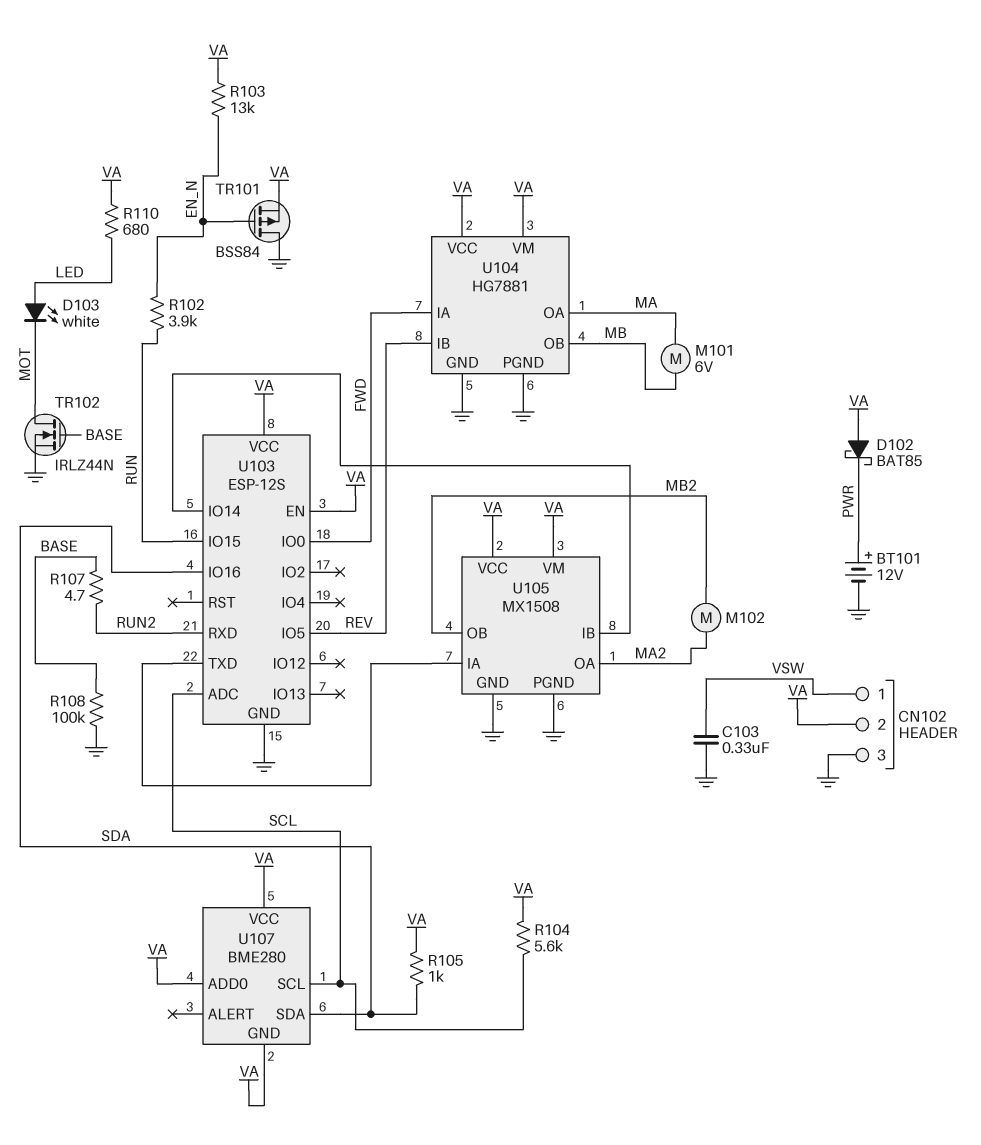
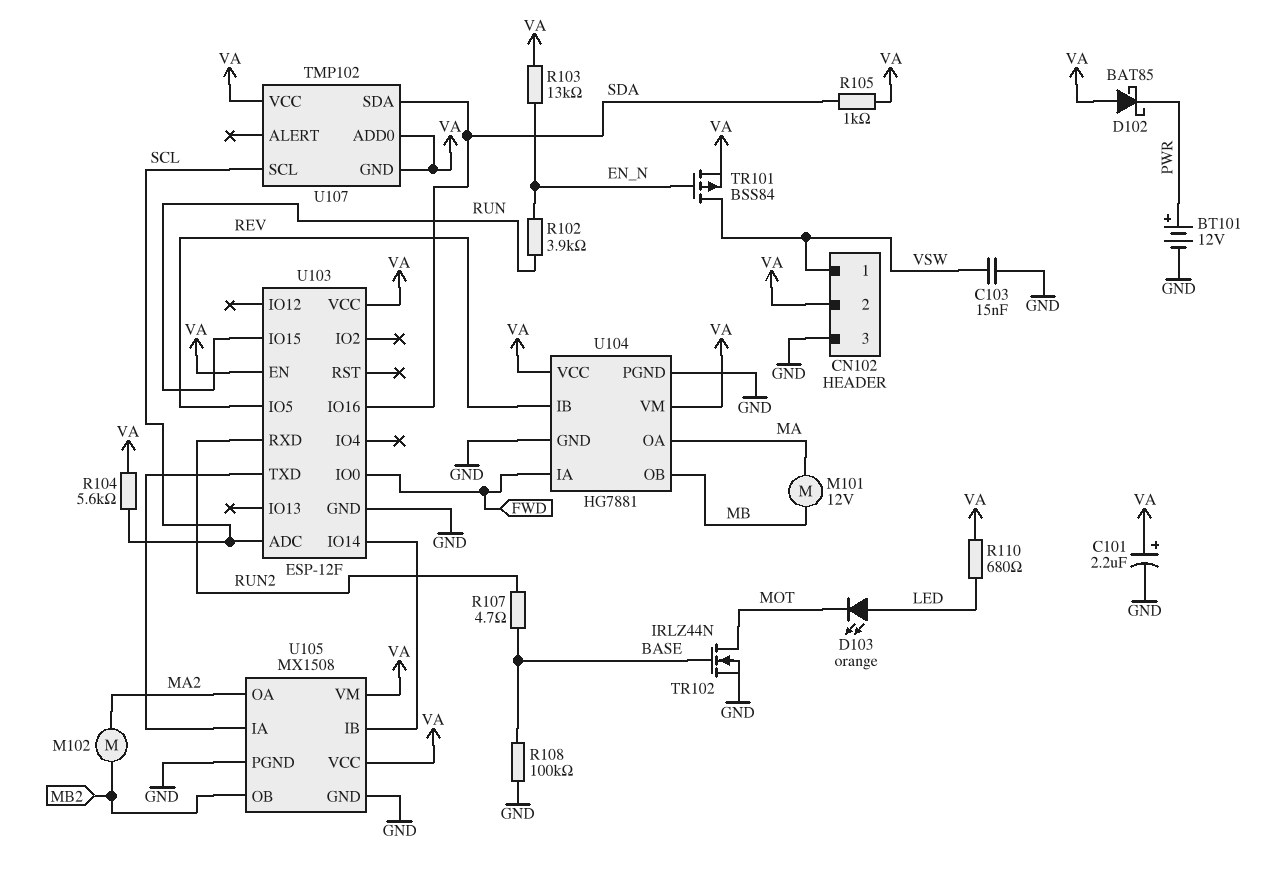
C101: none -> 2.2uF (plus VA, minus GND)
C103: 330nF (GND, VSW) -> 15nF (GND, VSW)
D103: LED white (A LED, K MOT) -> LED orange (A LED, K MOT)
M101: motor 6V (MA, MB) -> motor 12V (MA, MB)
TR101: PMOS BSS84 (G EN_N, D GND, S VA) -> PMOS BSS84 (G EN_N, D VSW, S VA)
U103: ESP-12S -> ESP-12F
U107: BME280 -> TMP102

